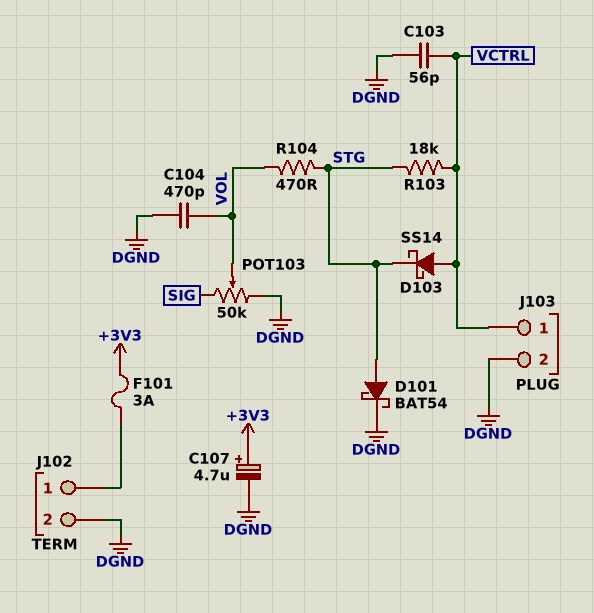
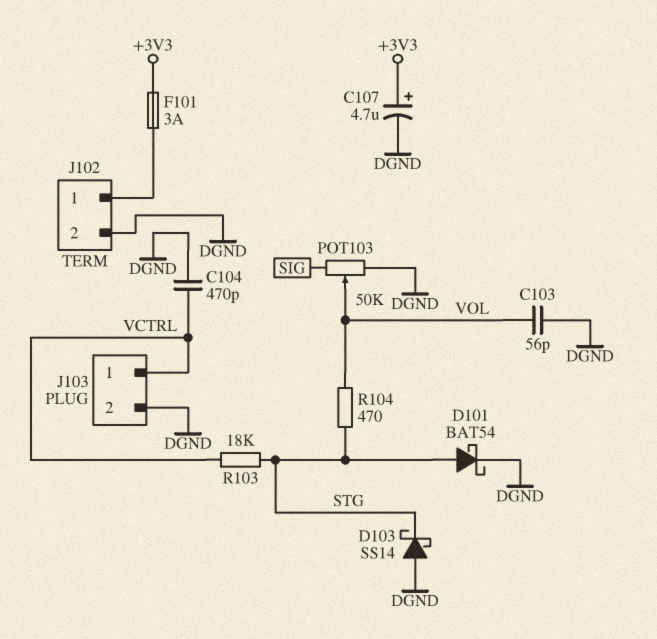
C103: 56pF (DGND, VCTRL) -> 56pF (DGND, VOL)
C104: 470pF (DGND, VOL) -> 470pF (DGND, VCTRL)
D103: schottky SS14 (A VCTRL, K STG) -> schottky SS14 (A DGND, K STG)

